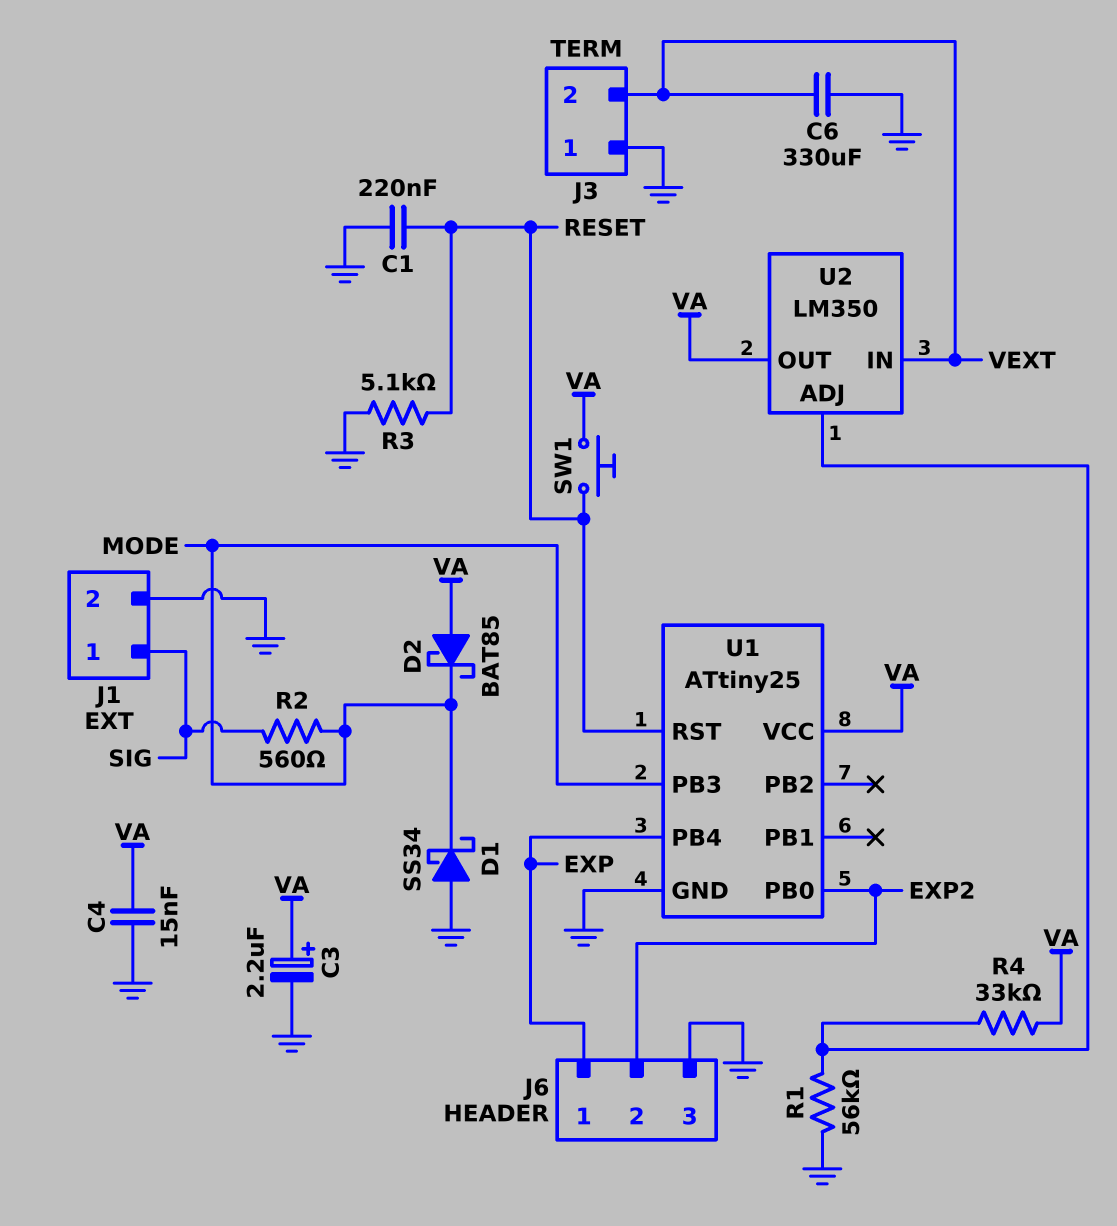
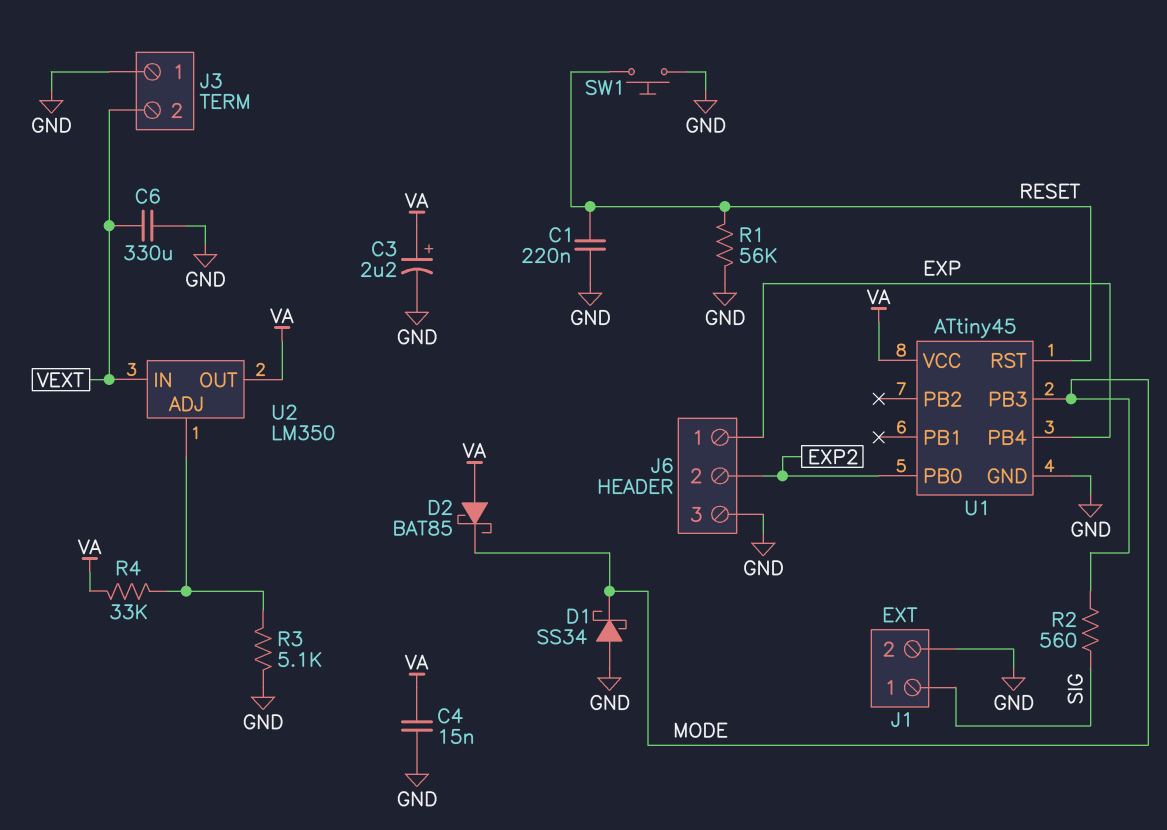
R1: 56k (GND, U2/ADJ) -> 56k (GND, RESET)
R3: 5.1k (GND, RESET) -> 5.1k (GND, U2/ADJ)
SW1: button (RESET, VA) -> button (GND, RESET)
U1: ATtiny25 -> ATtiny45

